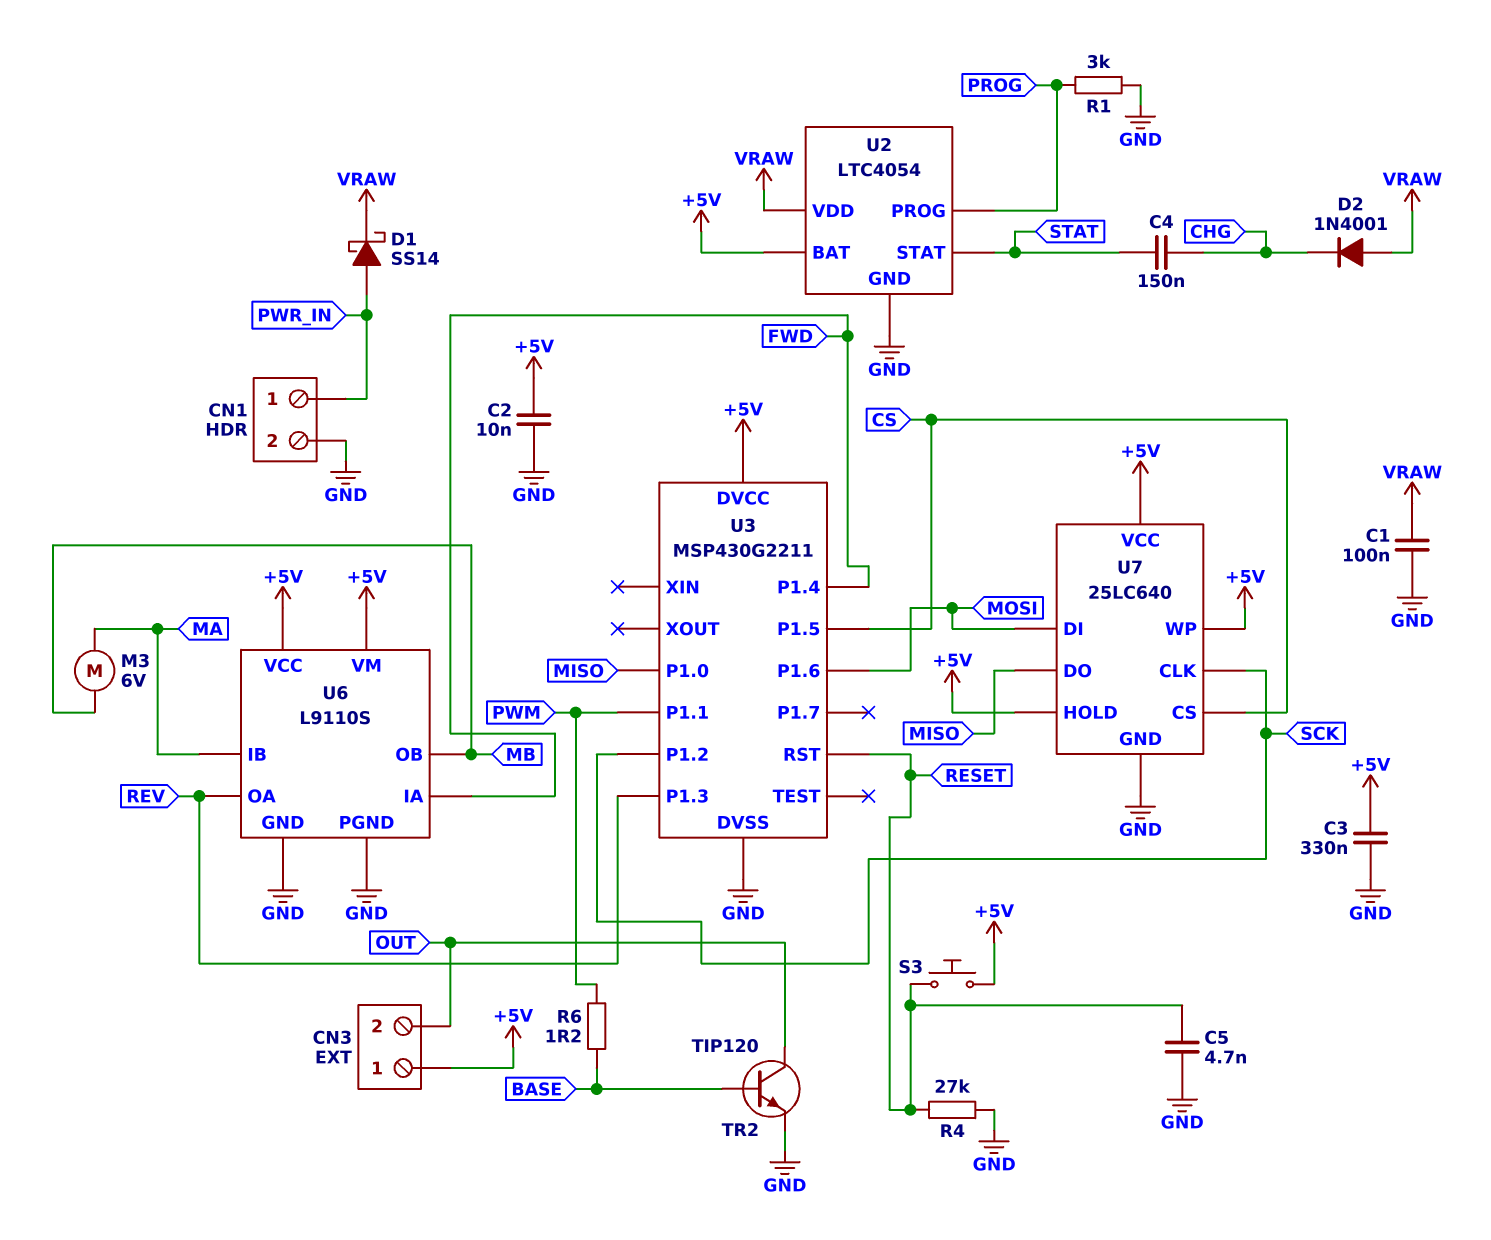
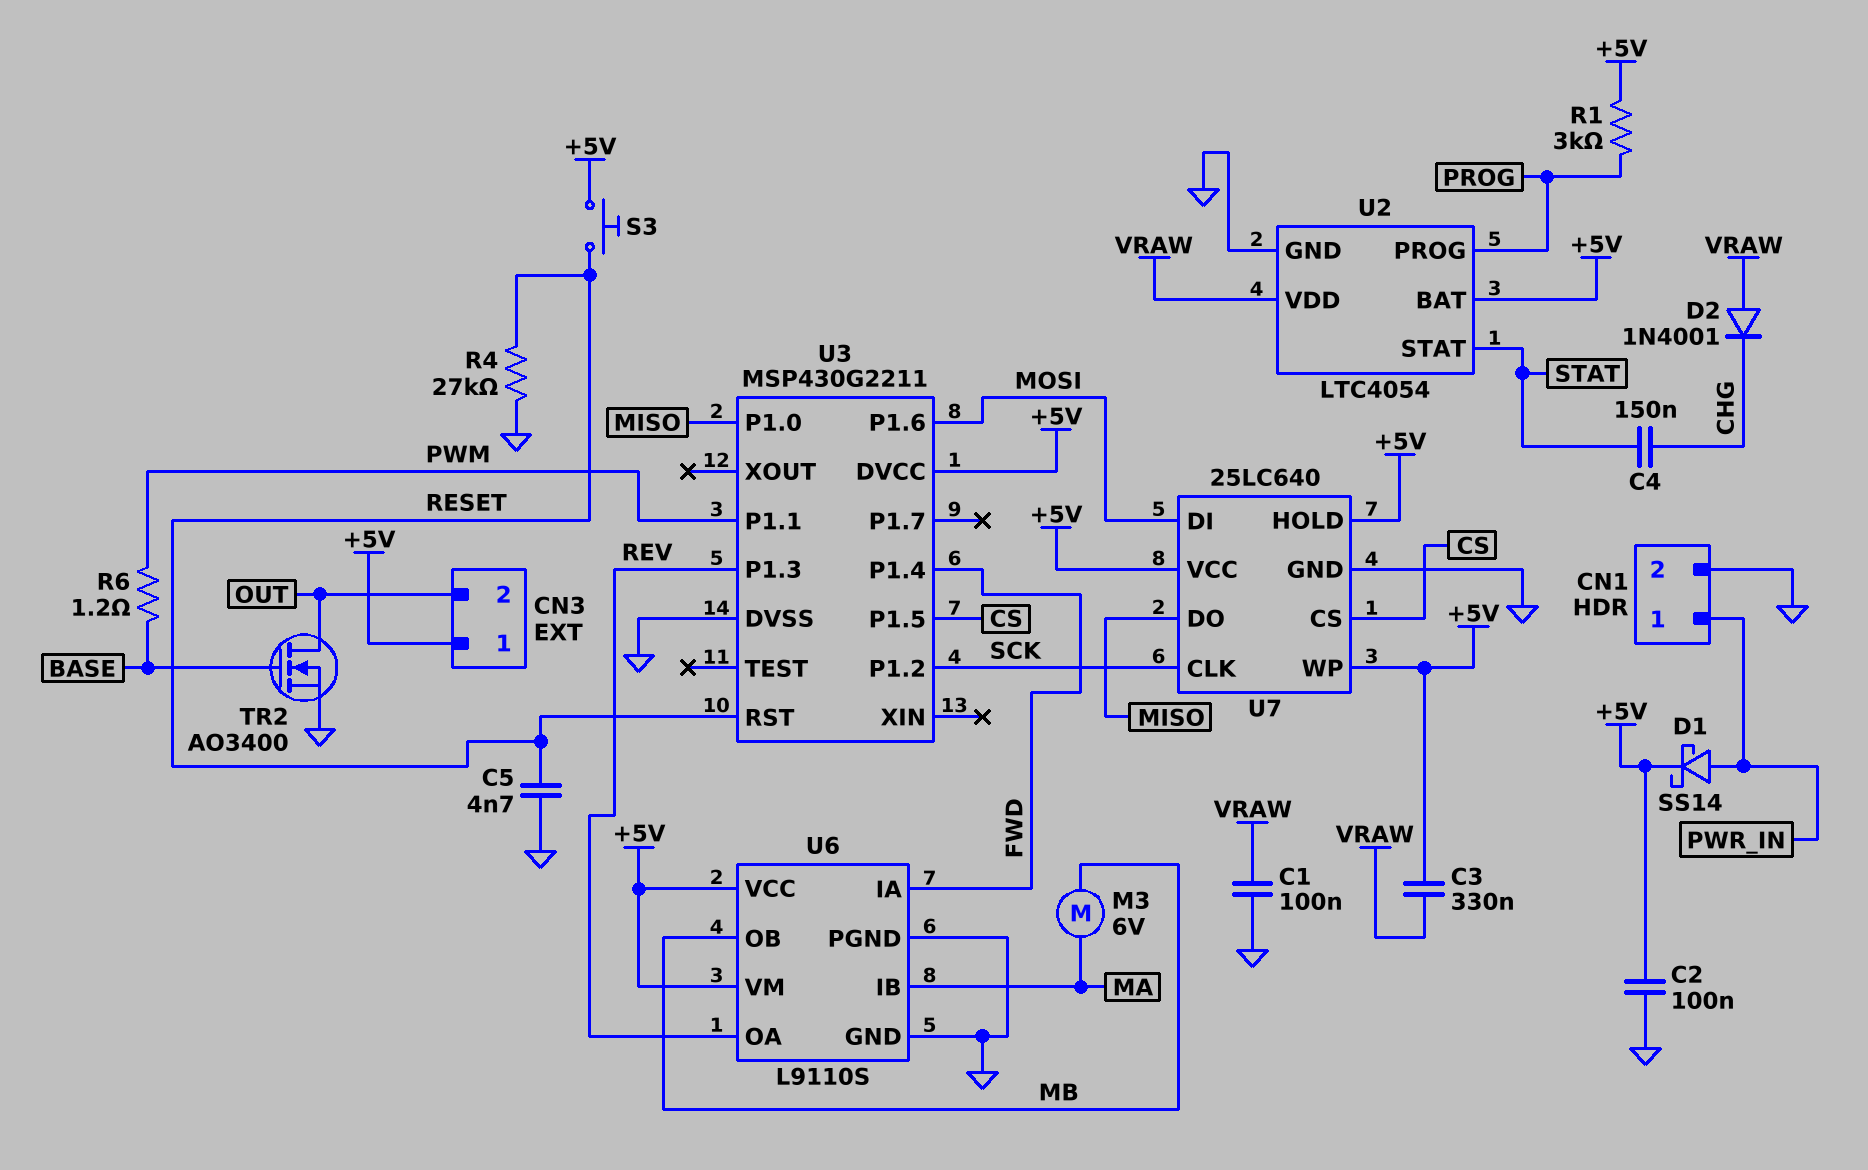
C2: 10nF (+5V, GND) -> 100nF (+5V, GND)
C3: 330nF (+5V, GND) -> 330nF (+5V, VRAW)
D1: schottky SS14 (A PWR_IN, K VRAW) -> schottky SS14 (A PWR_IN, K +5V)
R1: 3k (GND, PROG) -> 3k (+5V, PROG)
TR2: NPN TIP120 (B BASE, C OUT, E GND) -> NMOS AO3400 (G BASE, D OUT, S GND)

